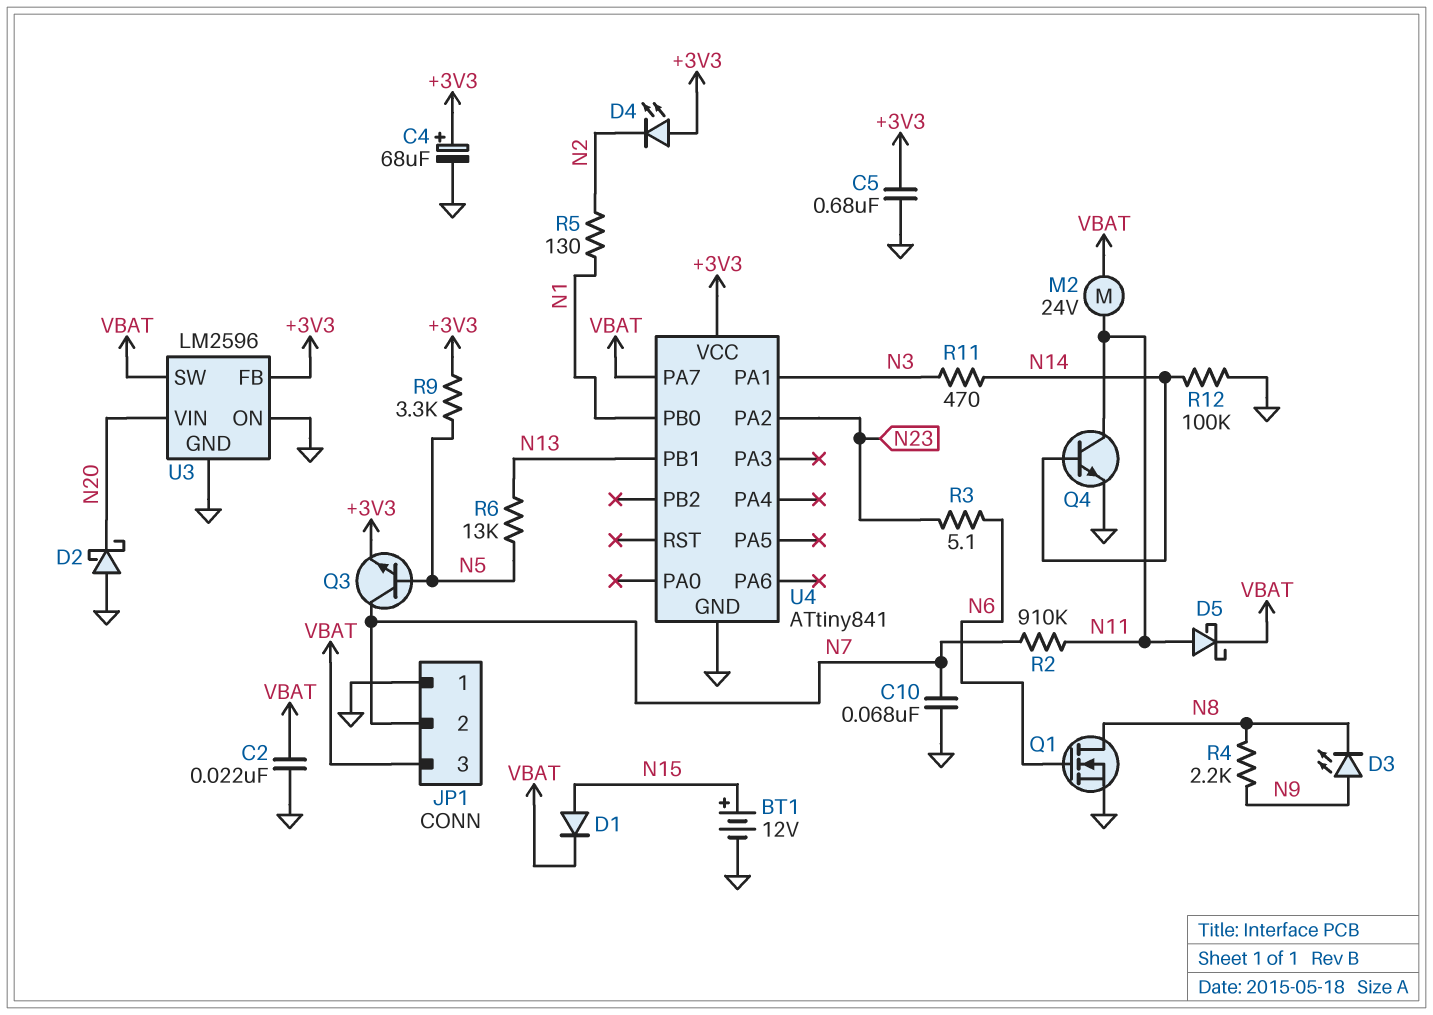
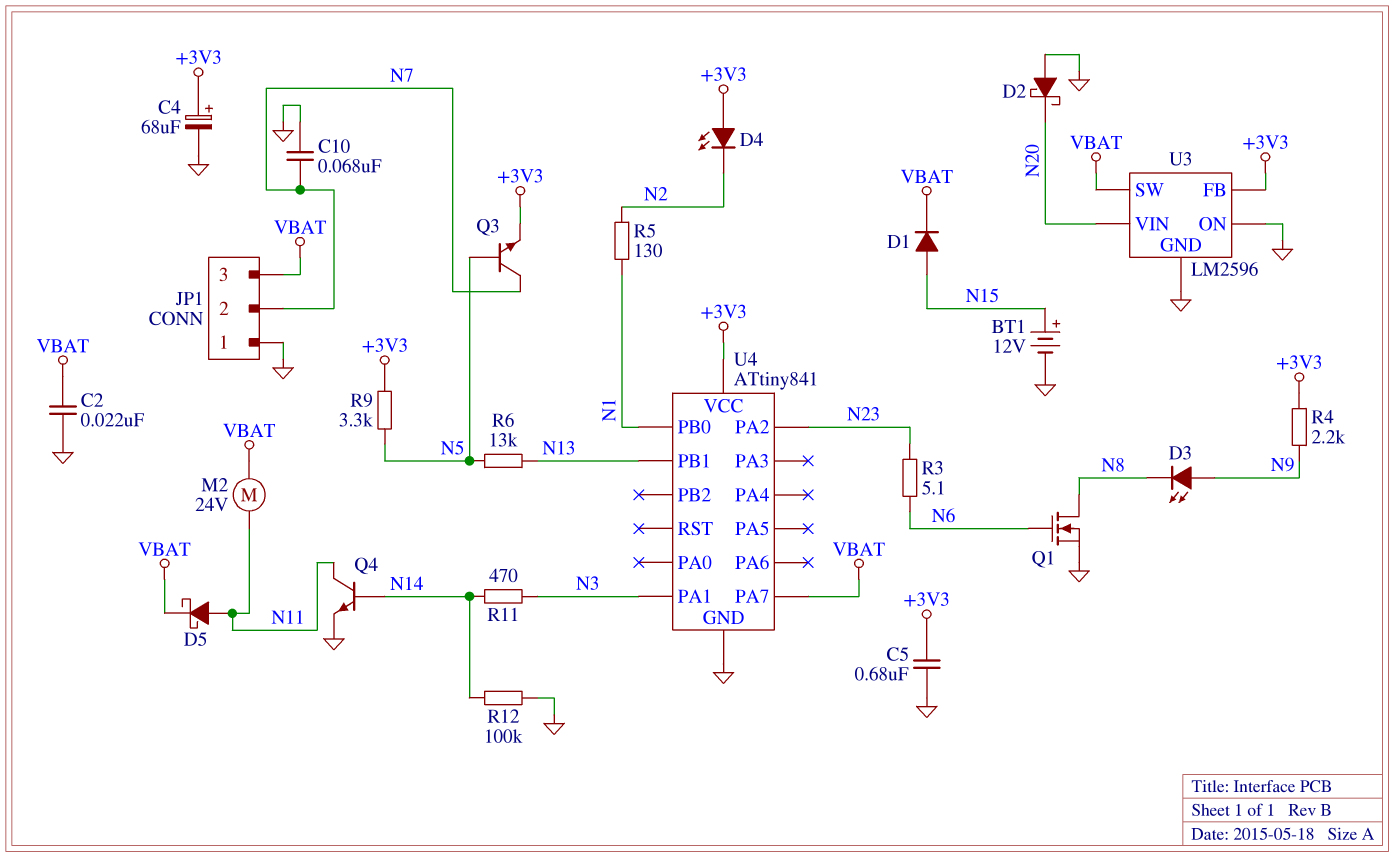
R2: 910k (N7, N11) -> none
R4: 2.2k (N8, N9) -> 2.2k (+3V3, N9)

